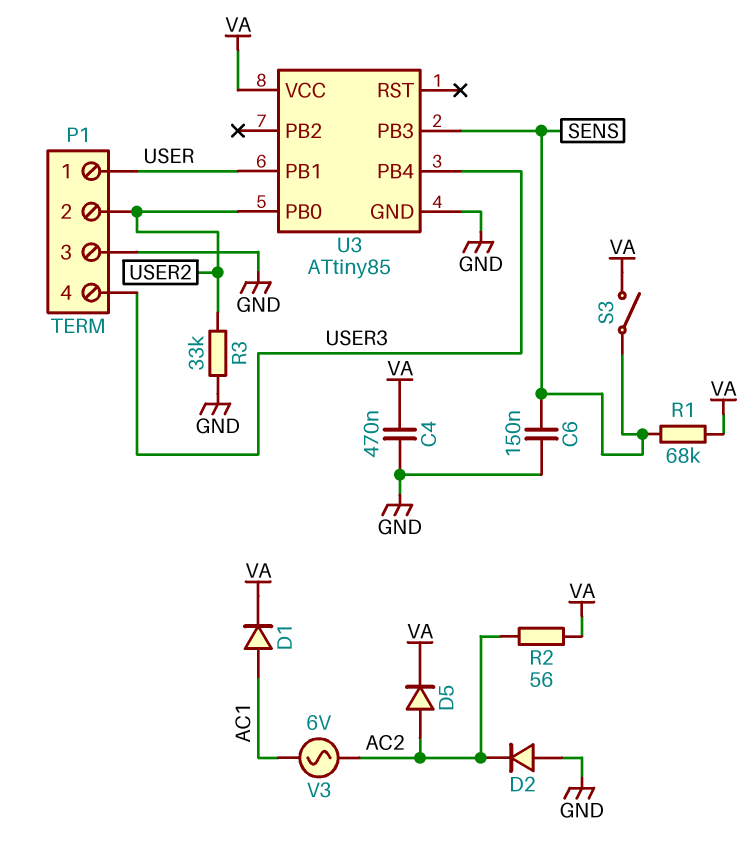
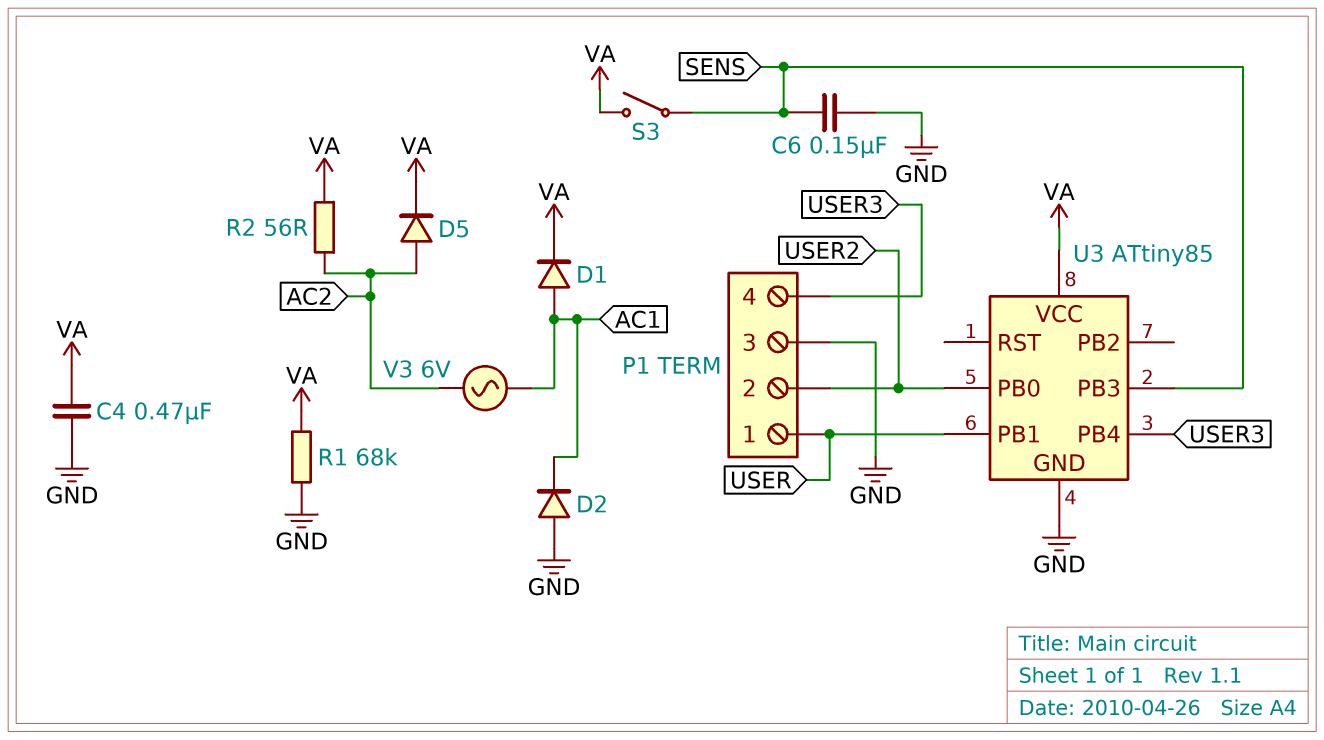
D2: diode (A GND, K AC2) -> diode (A GND, K AC1)
R1: 68k (SENS, VA) -> 68k (GND, VA)
R3: 33k (GND, USER2) -> none

